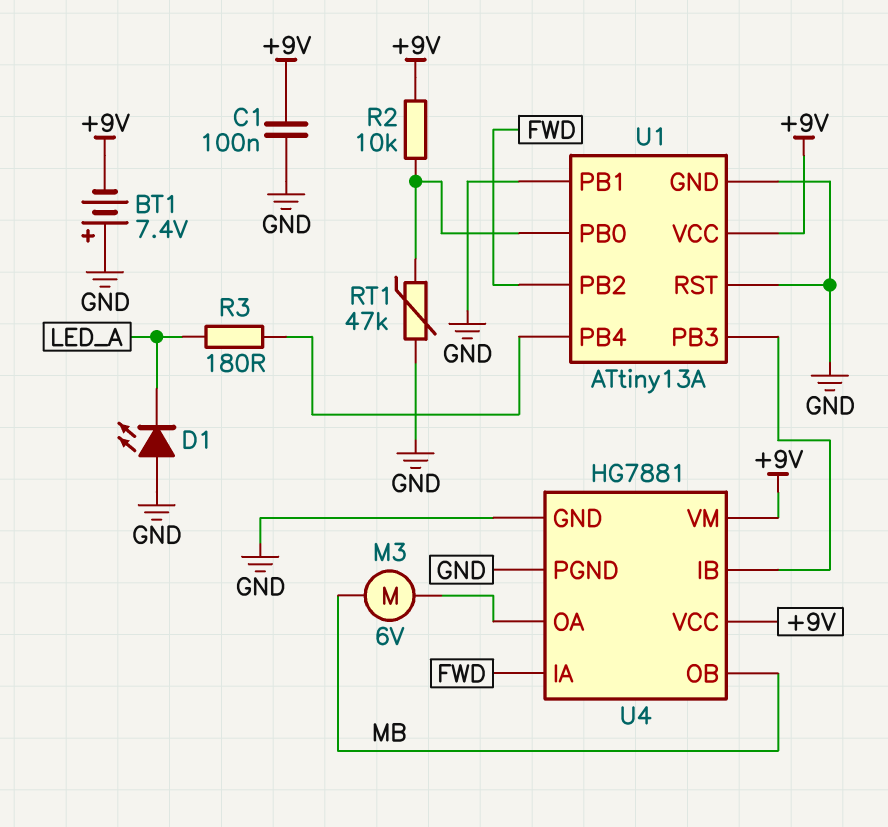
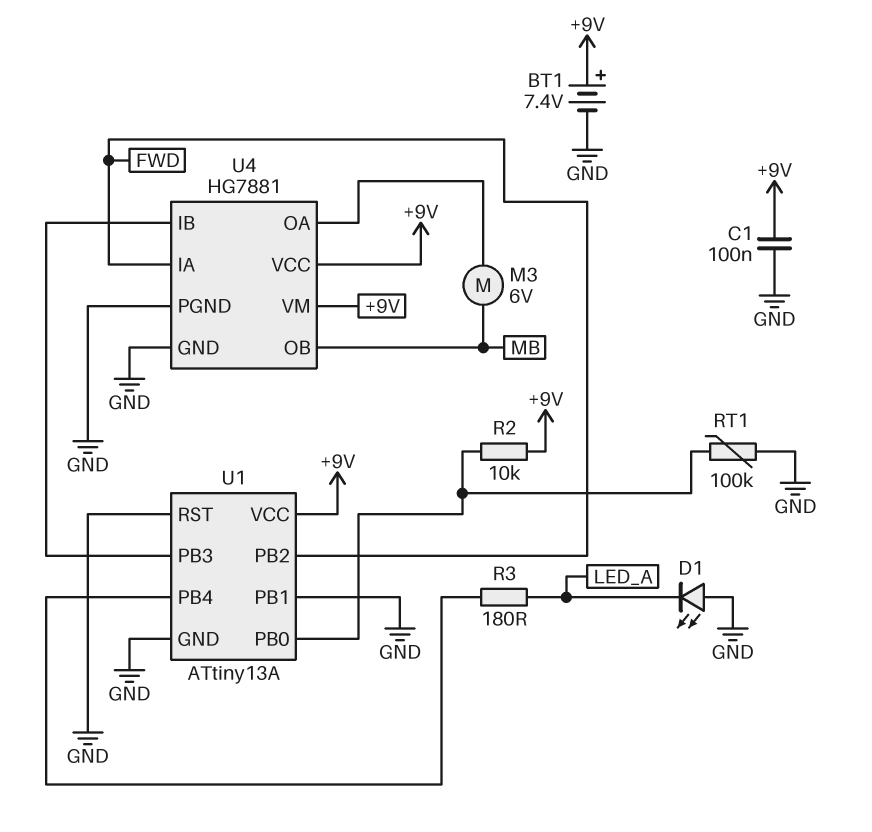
BT1: 7.4V (plus GND, minus +9V) -> 7.4V (plus +9V, minus GND)
RT1: 47k (GND, U1/PB0) -> 100k (GND, U1/PB0)

